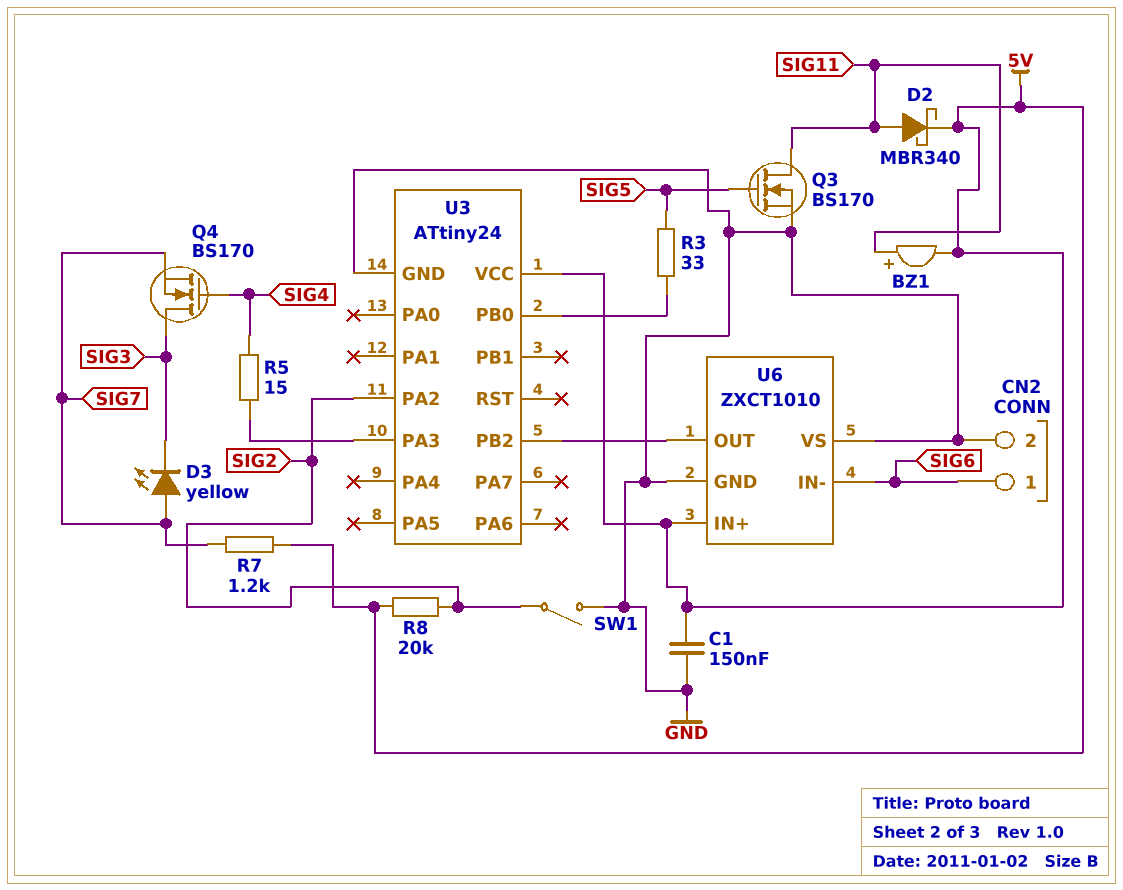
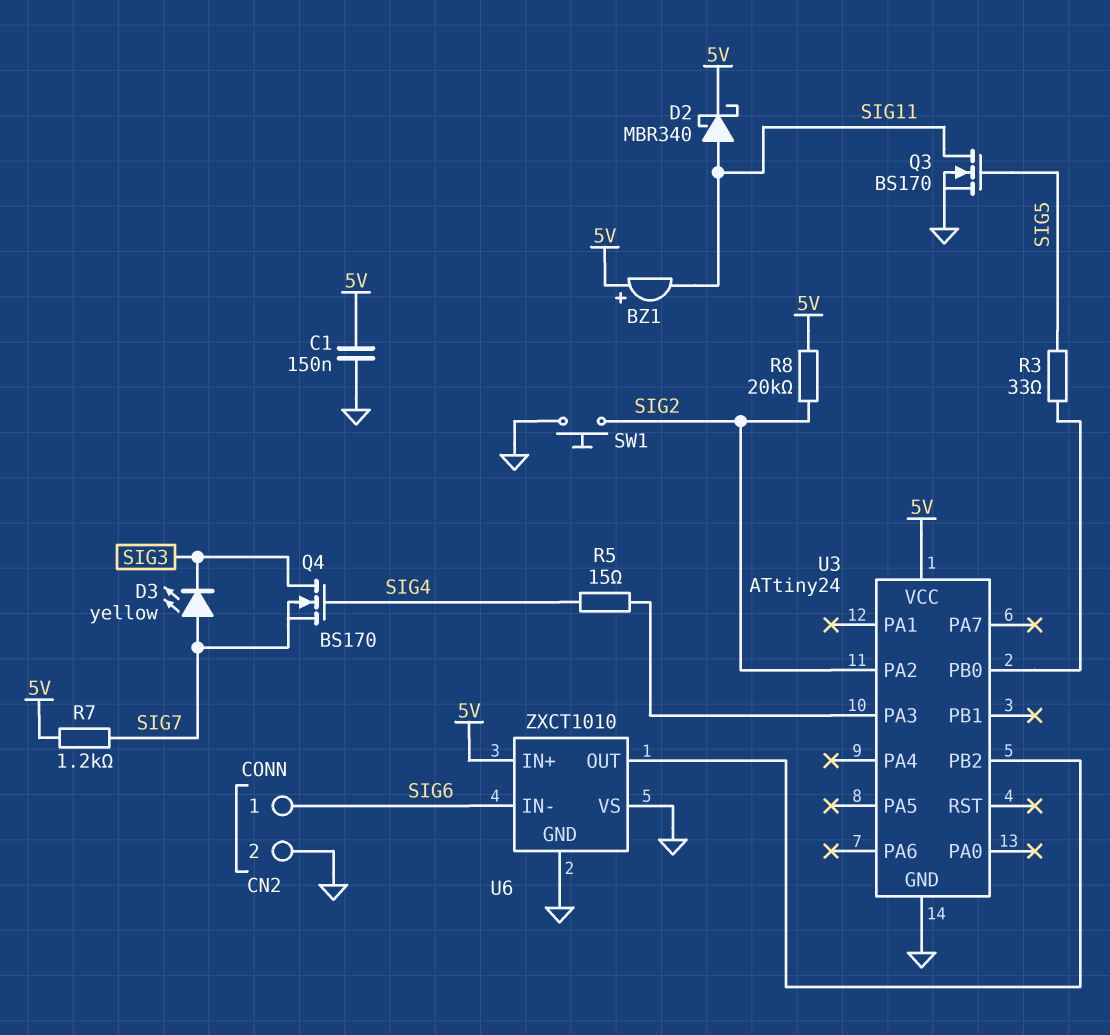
BZ1: buzzer (plus SIG11, minus 5V) -> buzzer (plus 5V, minus SIG11)
SW1: switch (GND, SIG2) -> button (GND, SIG2)

